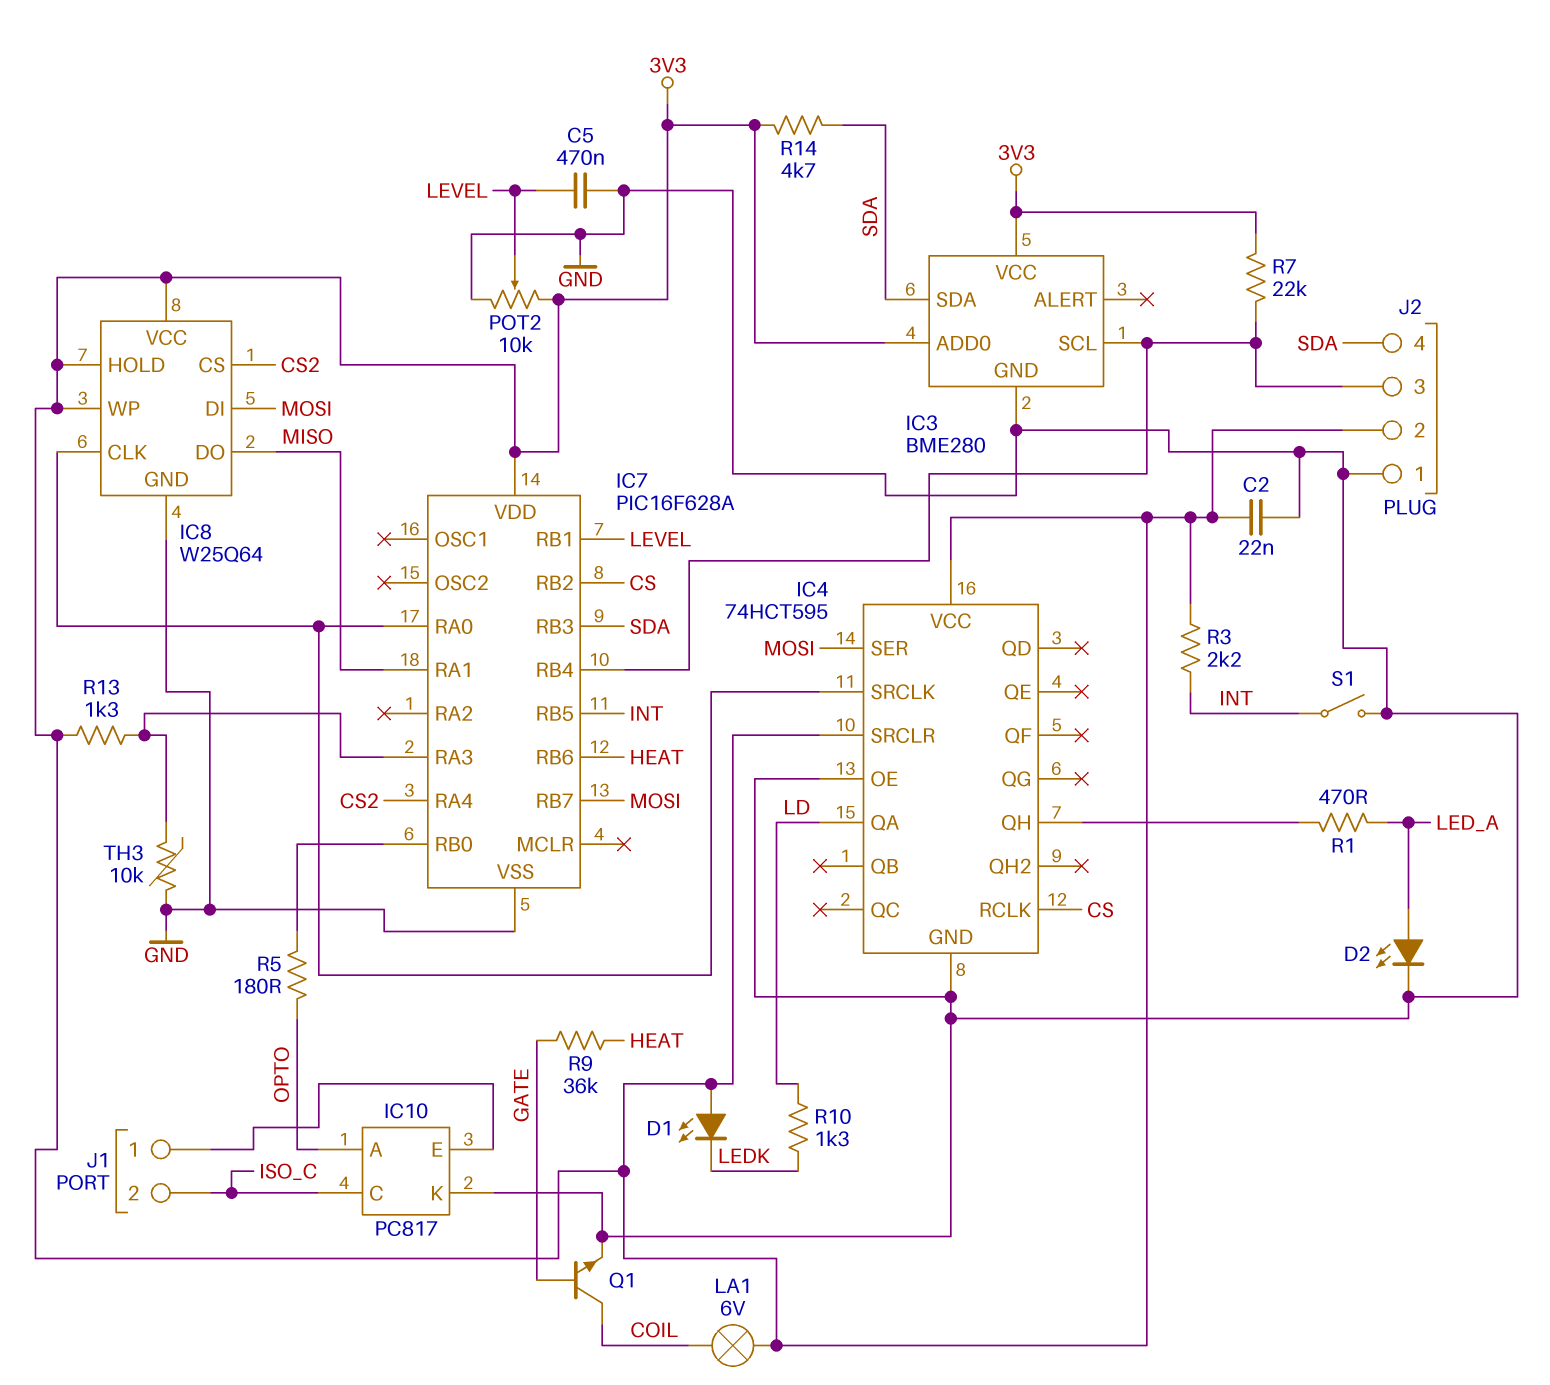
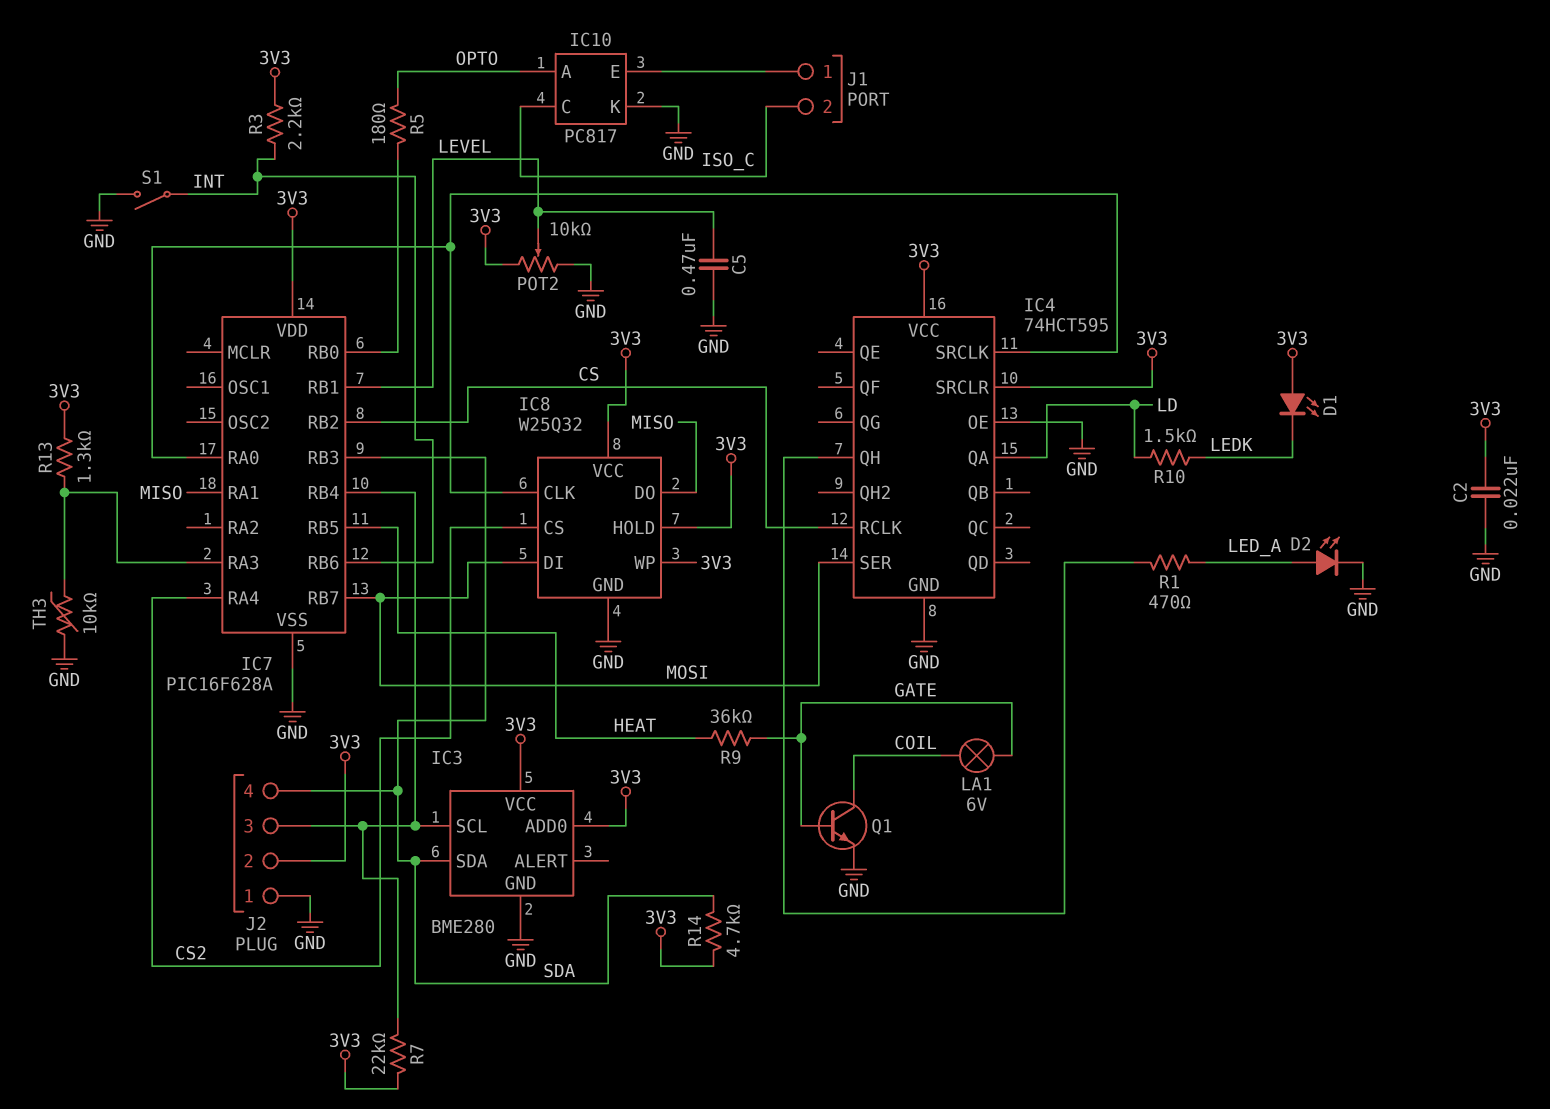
IC7 pin RB5: INT -> HEAT
IC7 pin RB6: HEAT -> INT
IC8: W25Q64 -> W25Q32
LA1: lamp 6V (3V3, COIL) -> lamp 6V (COIL, GATE)
R10: 1.3k (LD, LEDK) -> 1.5k (LD, LEDK)

